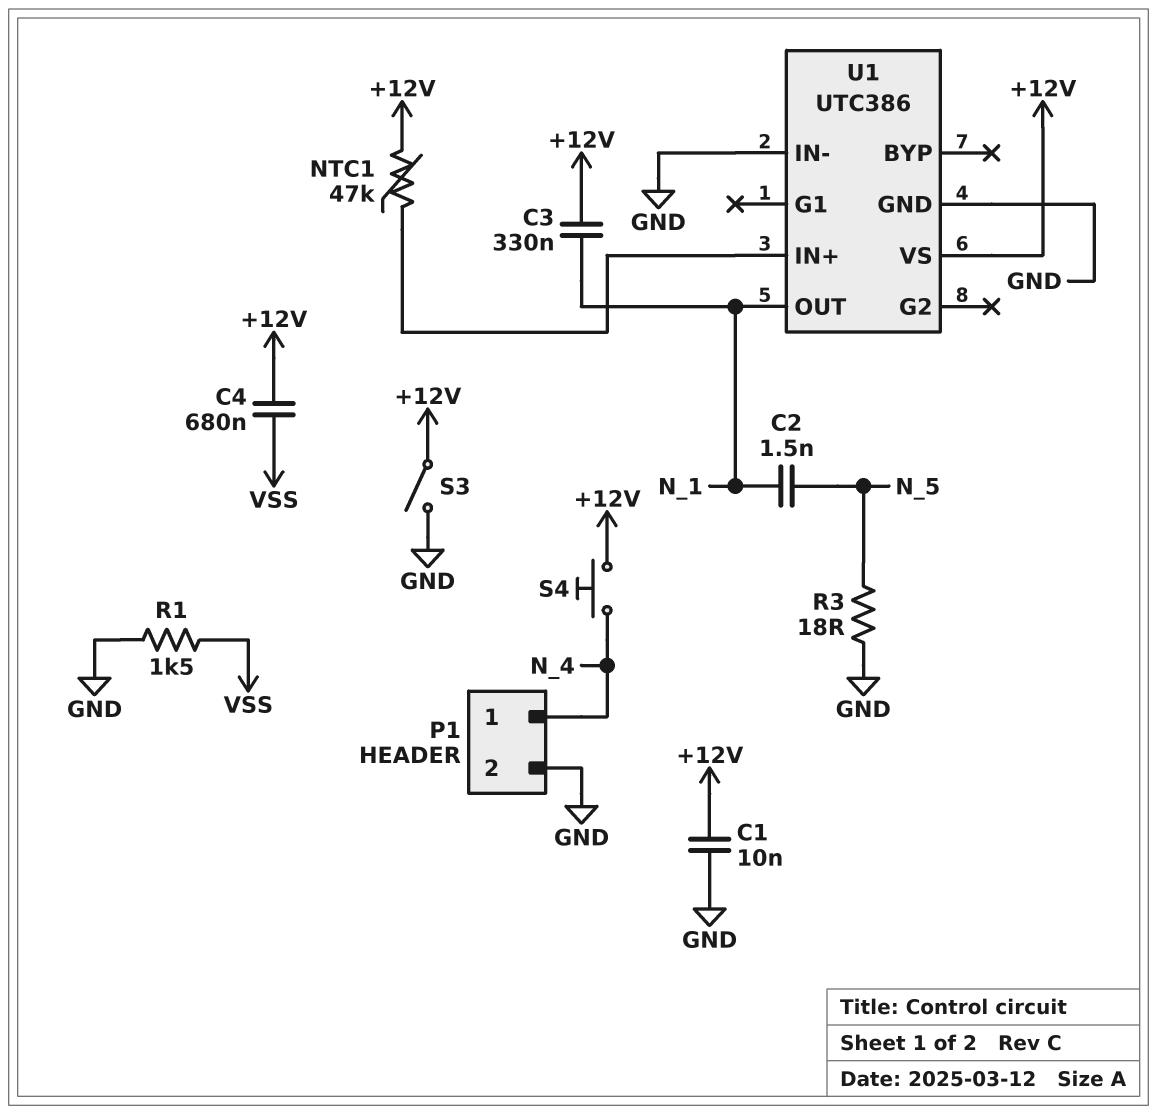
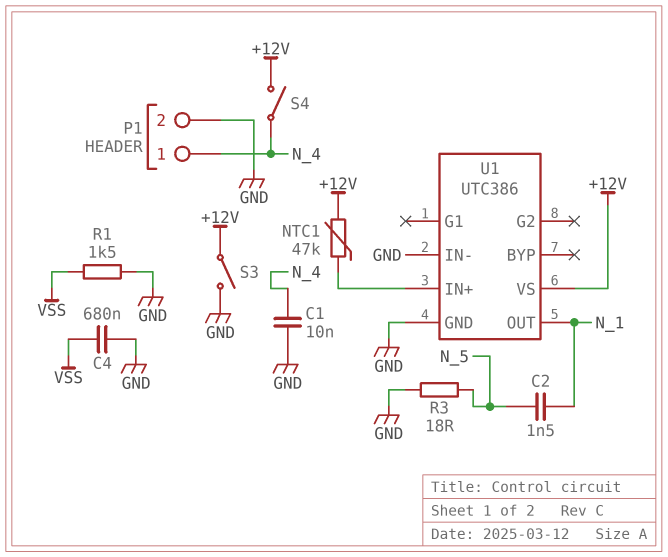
C1: 10nF (+12V, GND) -> 10nF (GND, N_4)
C3: 330nF (+12V, N_1) -> none
C4: 680nF (+12V, VSS) -> 680nF (GND, VSS)
S4: button (+12V, N_4) -> switch (+12V, N_4)

